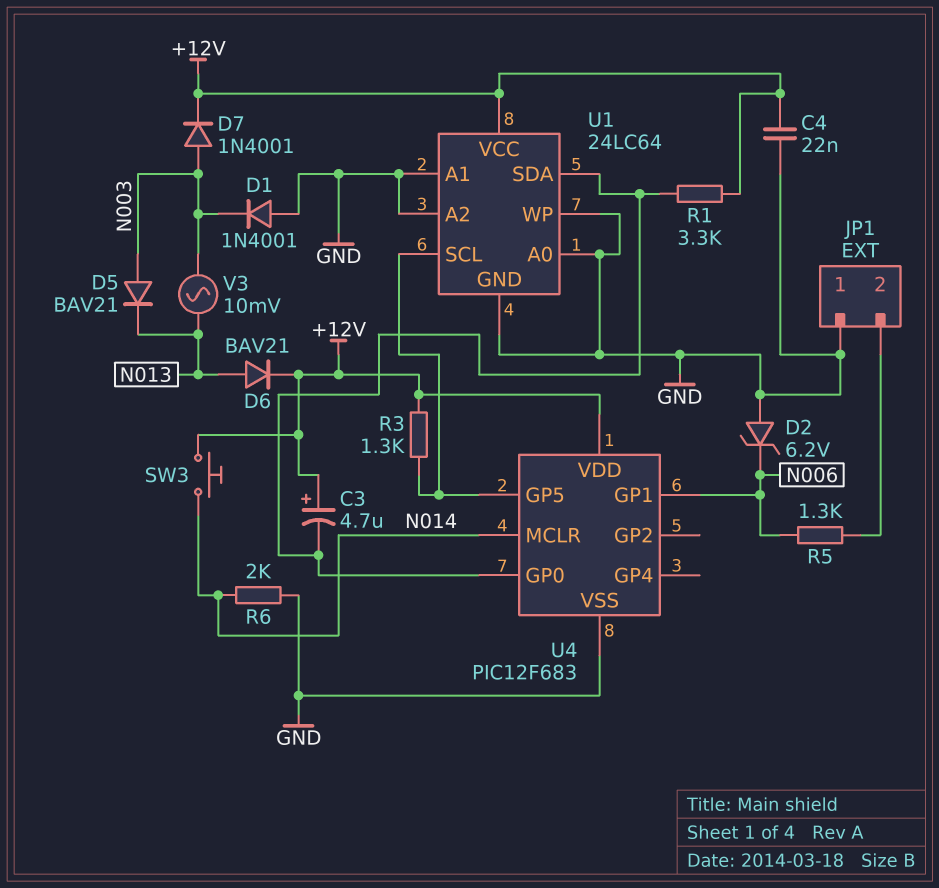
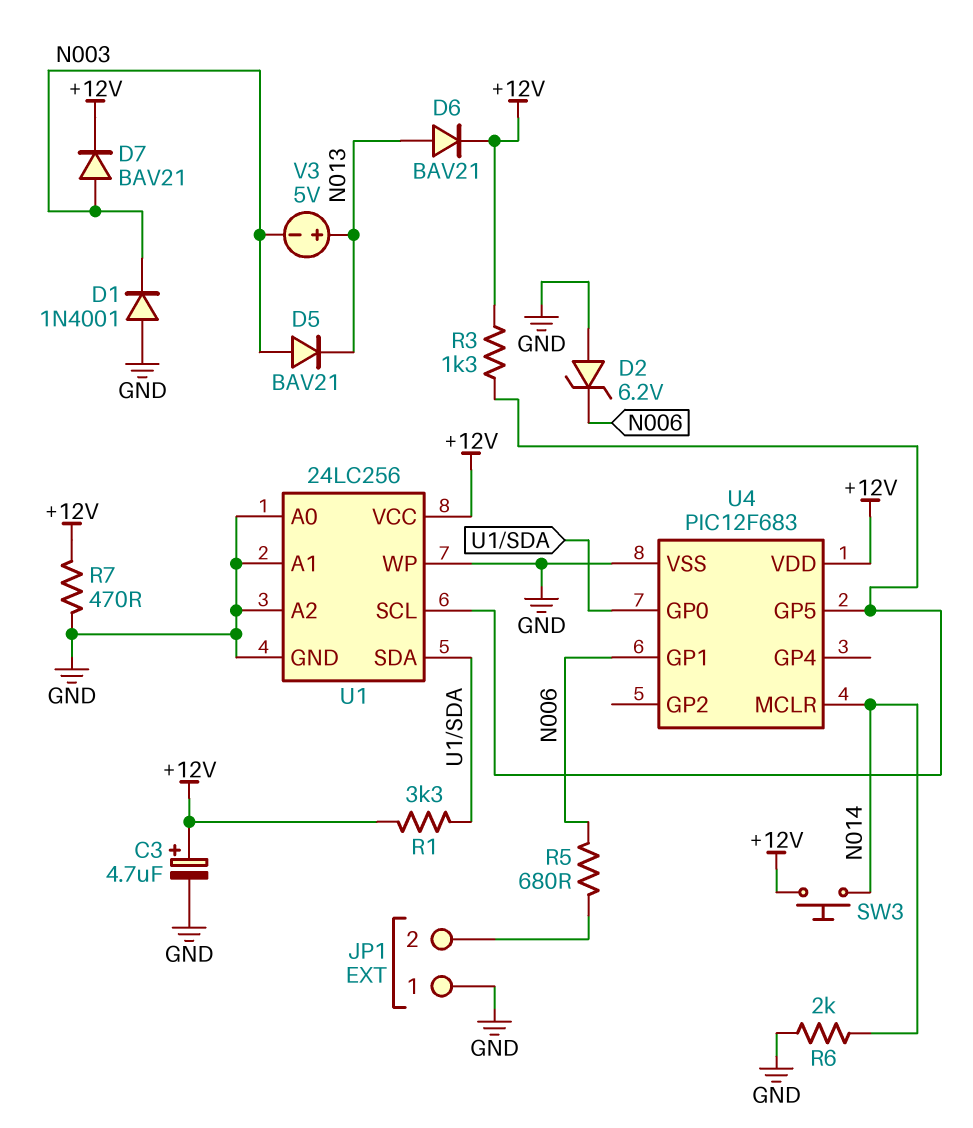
C3: 4.7uF (plus +12V, minus U1/SDA) -> 4.7uF (plus +12V, minus GND)
C4: 22nF (+12V, GND) -> none
D7: diode 1N4001 (A N003, K +12V) -> diode BAV21 (A N003, K +12V)
R5: 1.3k (JP1/2, N006) -> 680 (JP1/2, N006)
R7: none -> 470 (+12V, GND)
U1: 24LC64 -> 24LC256
V3: AC 10mV (N003, N013) -> 5V (plus N013, minus N003)

